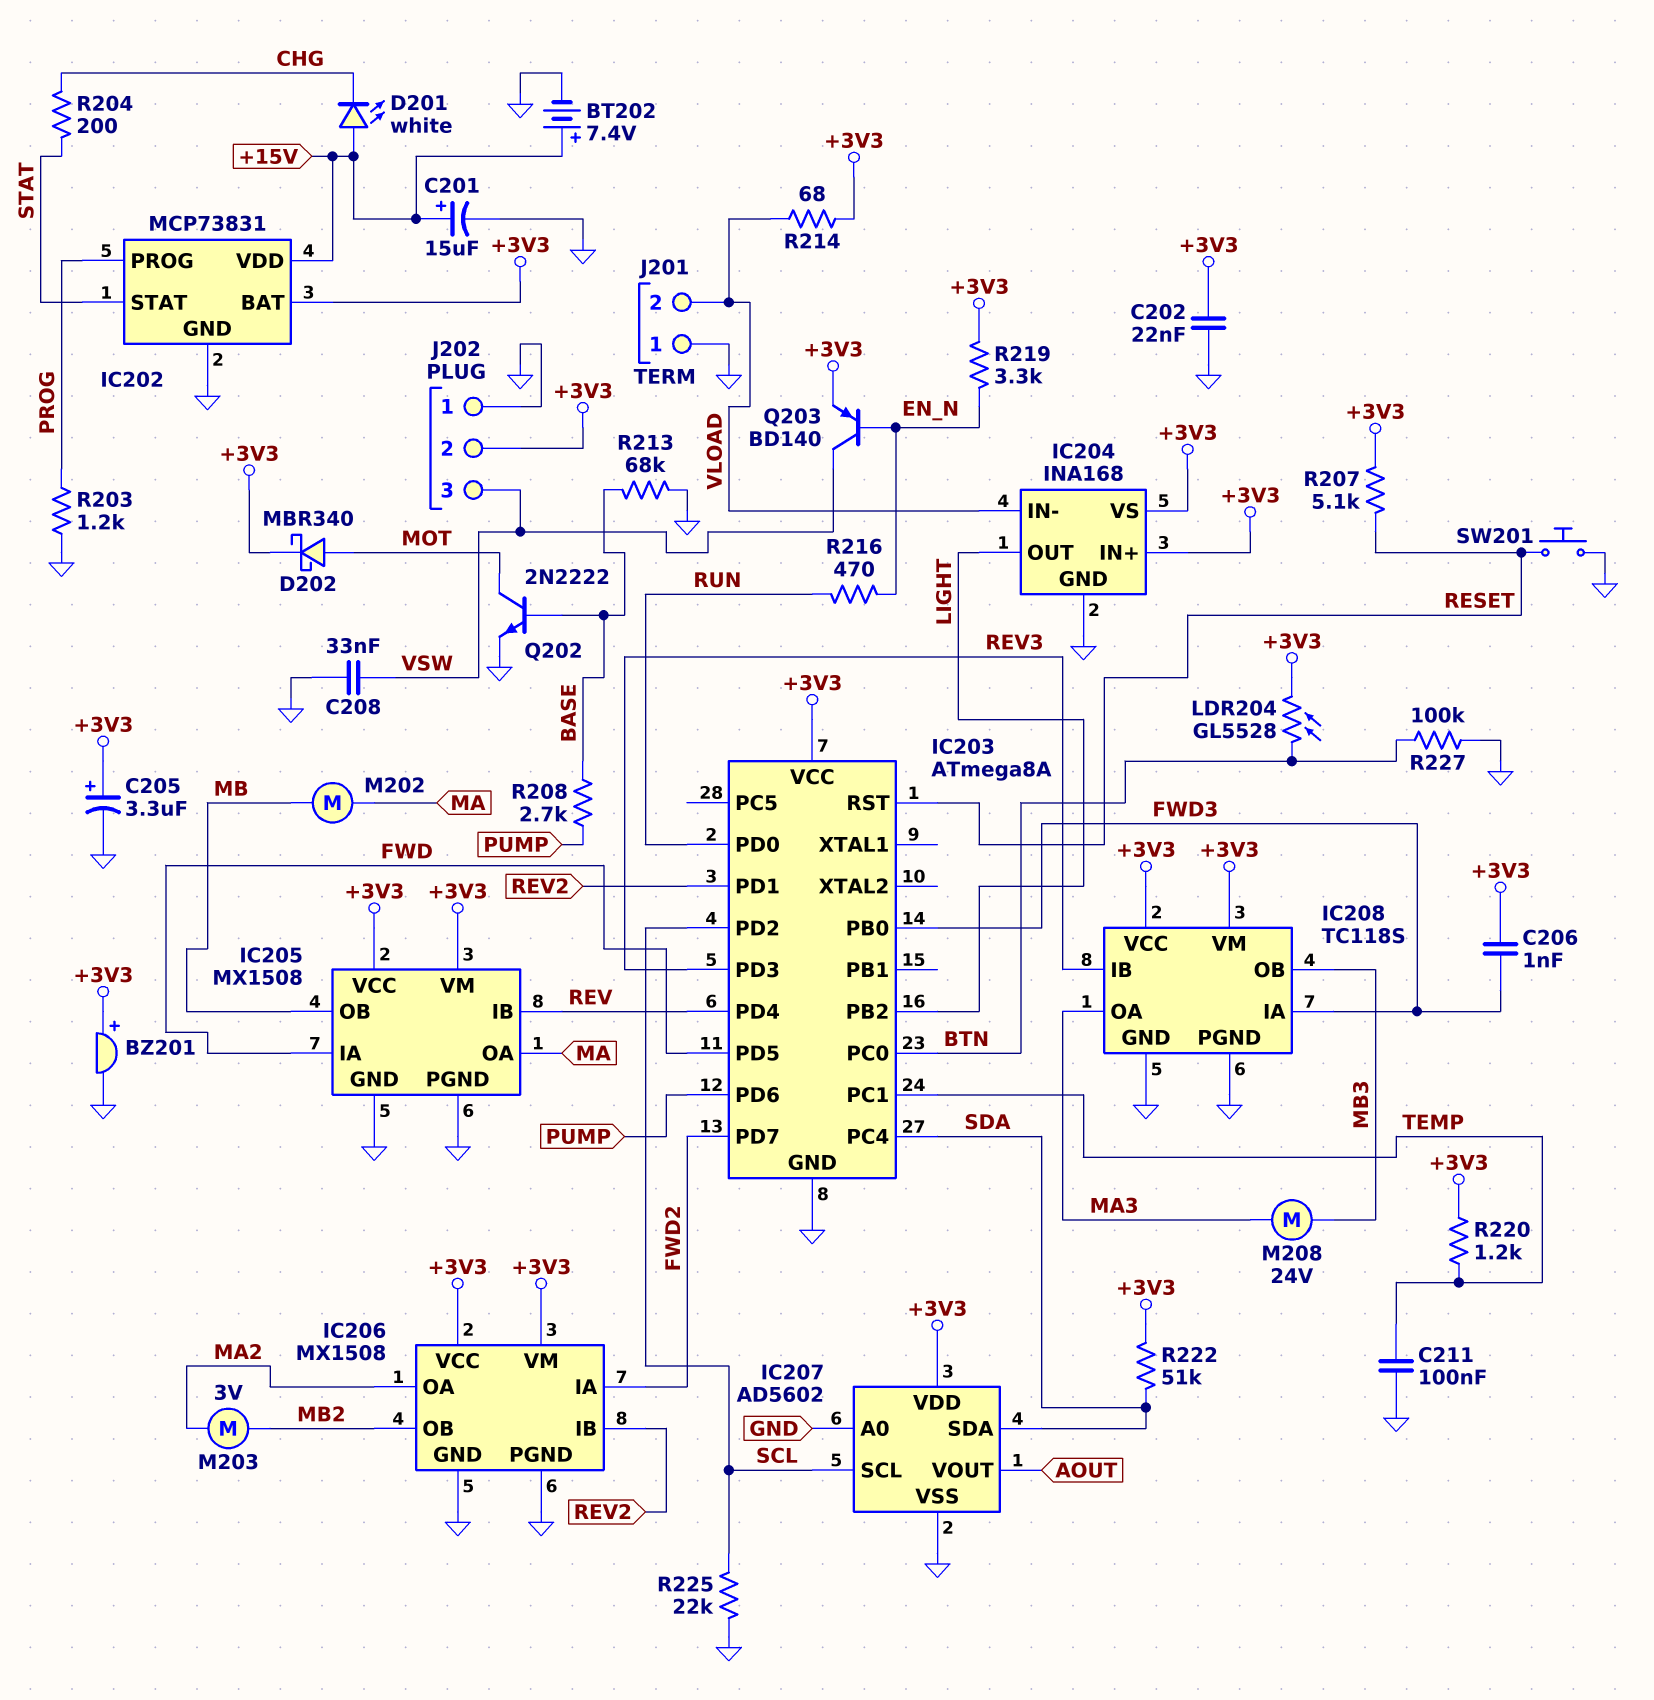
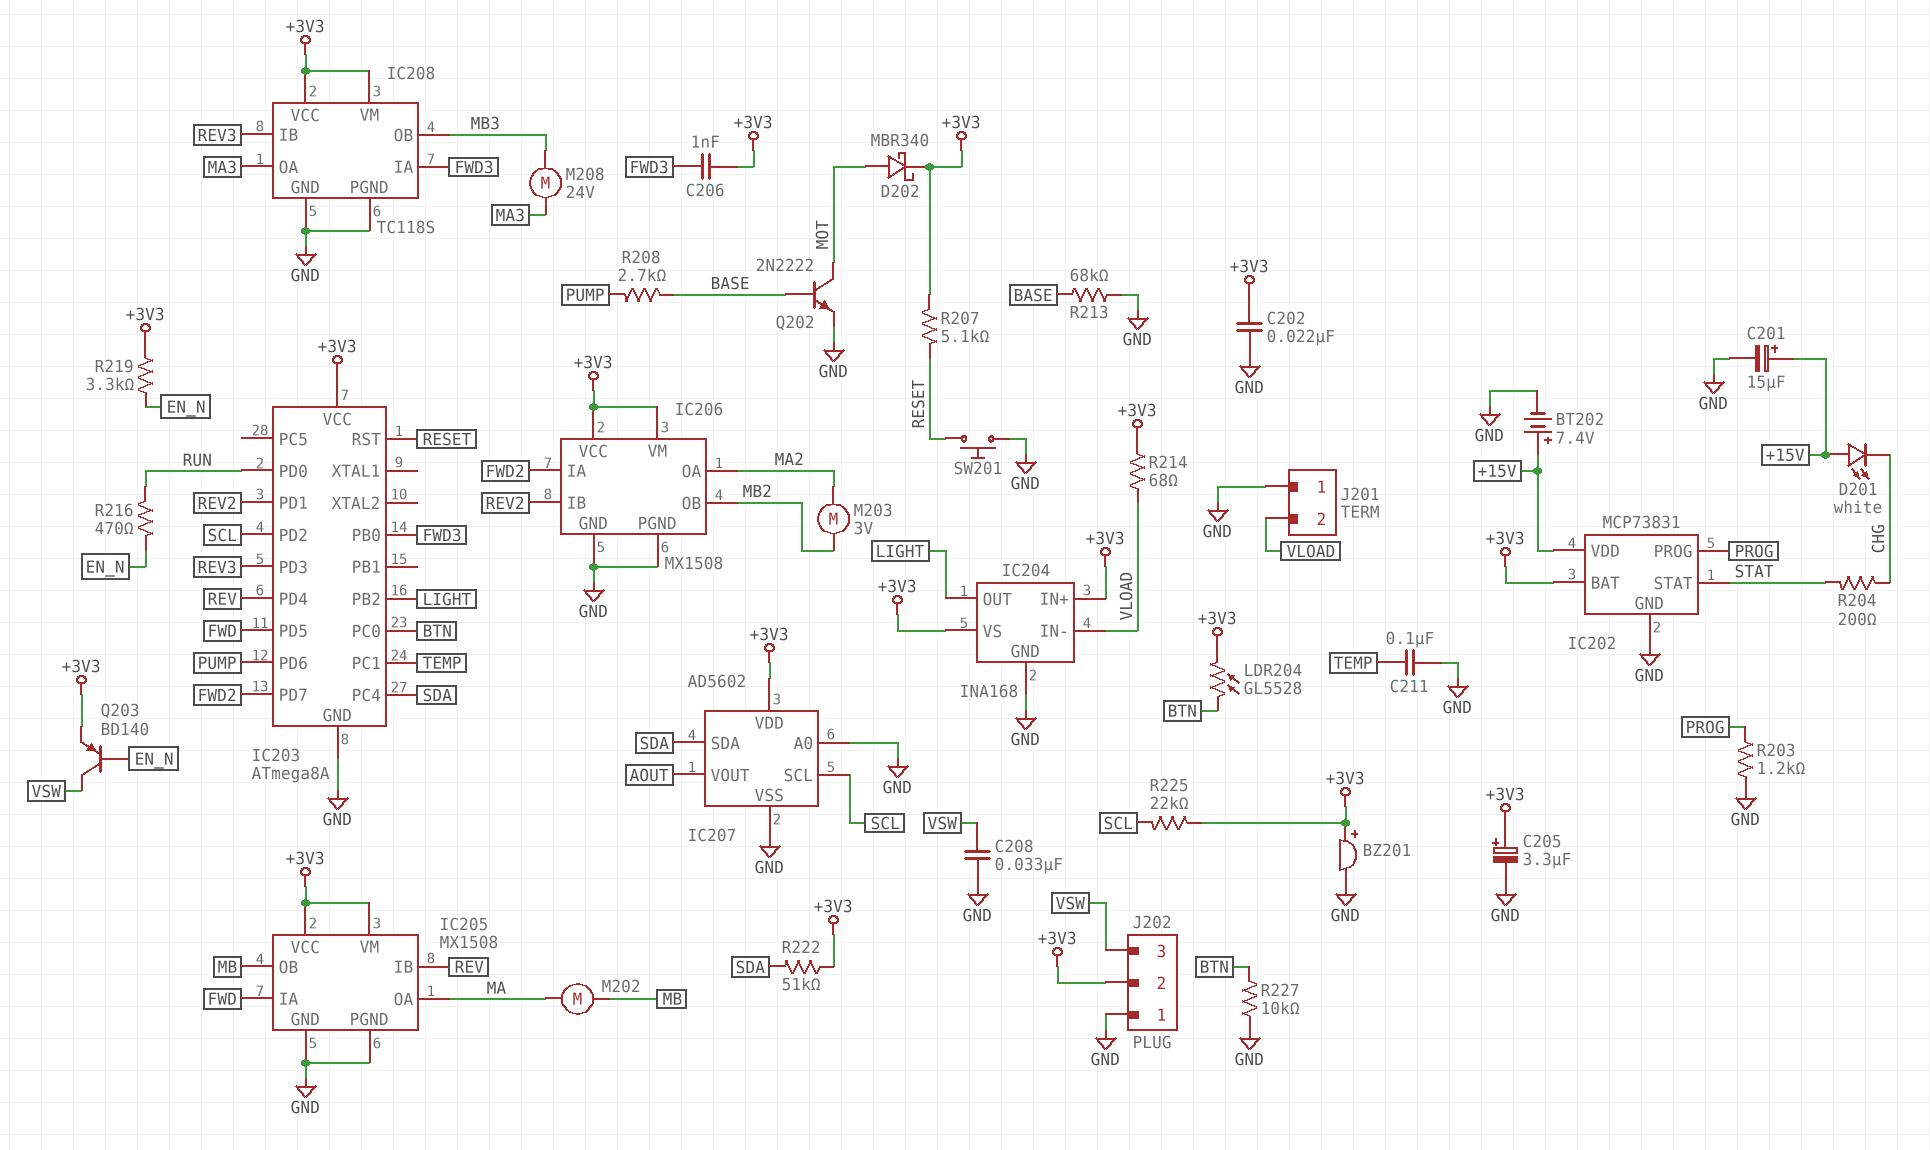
R220: 1.2k (+3V3, TEMP) -> none
R225: 22k (GND, SCL) -> 22k (+3V3, SCL)
R227: 100k (BTN, GND) -> 10k (BTN, GND)

